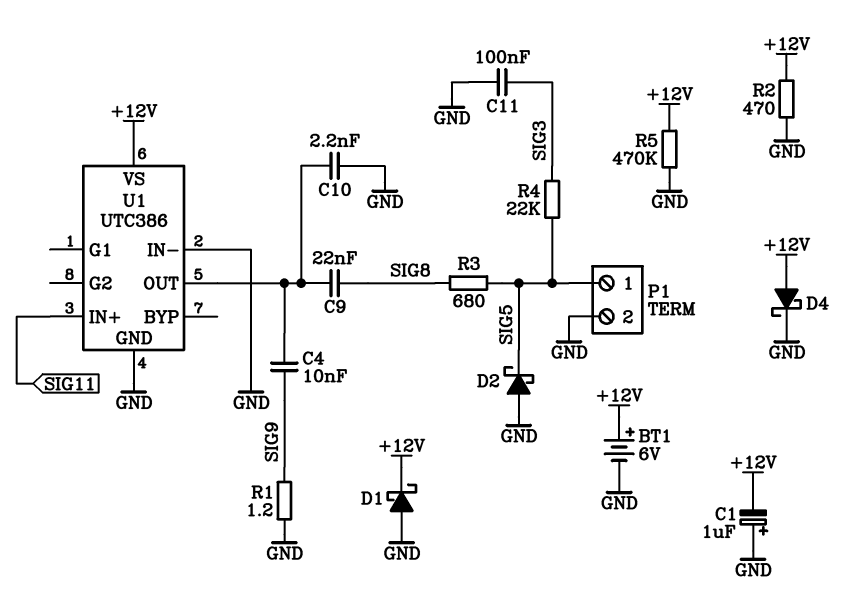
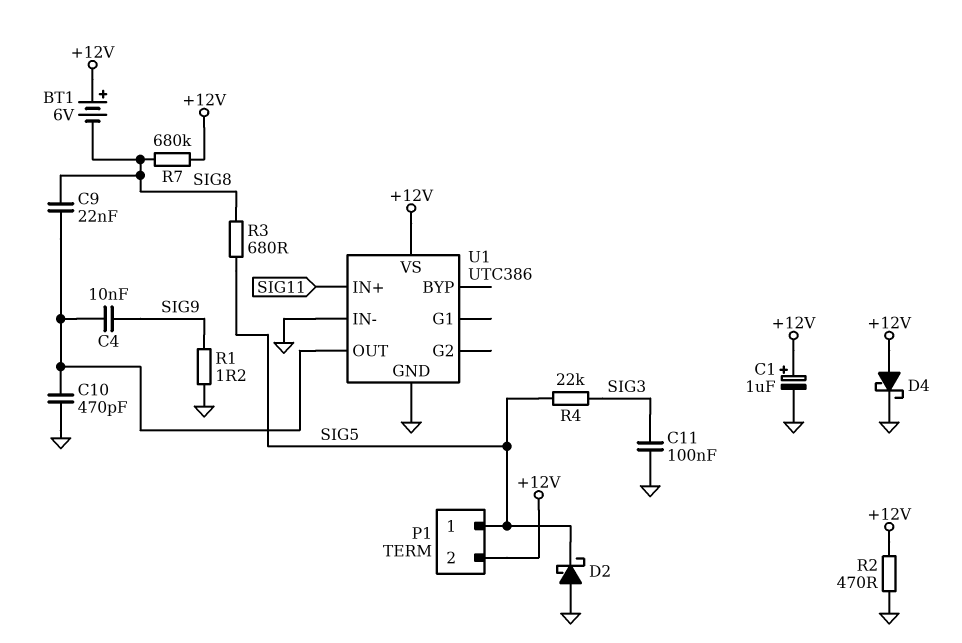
BT1: 6V (plus +12V, minus GND) -> 6V (plus +12V, minus SIG8)
C1: 1uF (plus GND, minus +12V) -> 1uF (plus +12V, minus GND)
C10: 2.2nF (GND, U1/OUT) -> 470pF (GND, U1/OUT)
D1: schottky (A GND, K +12V) -> none
P1 pin 2: GND -> +12V
R5: 470k (+12V, GND) -> none
R7: none -> 680k (+12V, SIG8)

